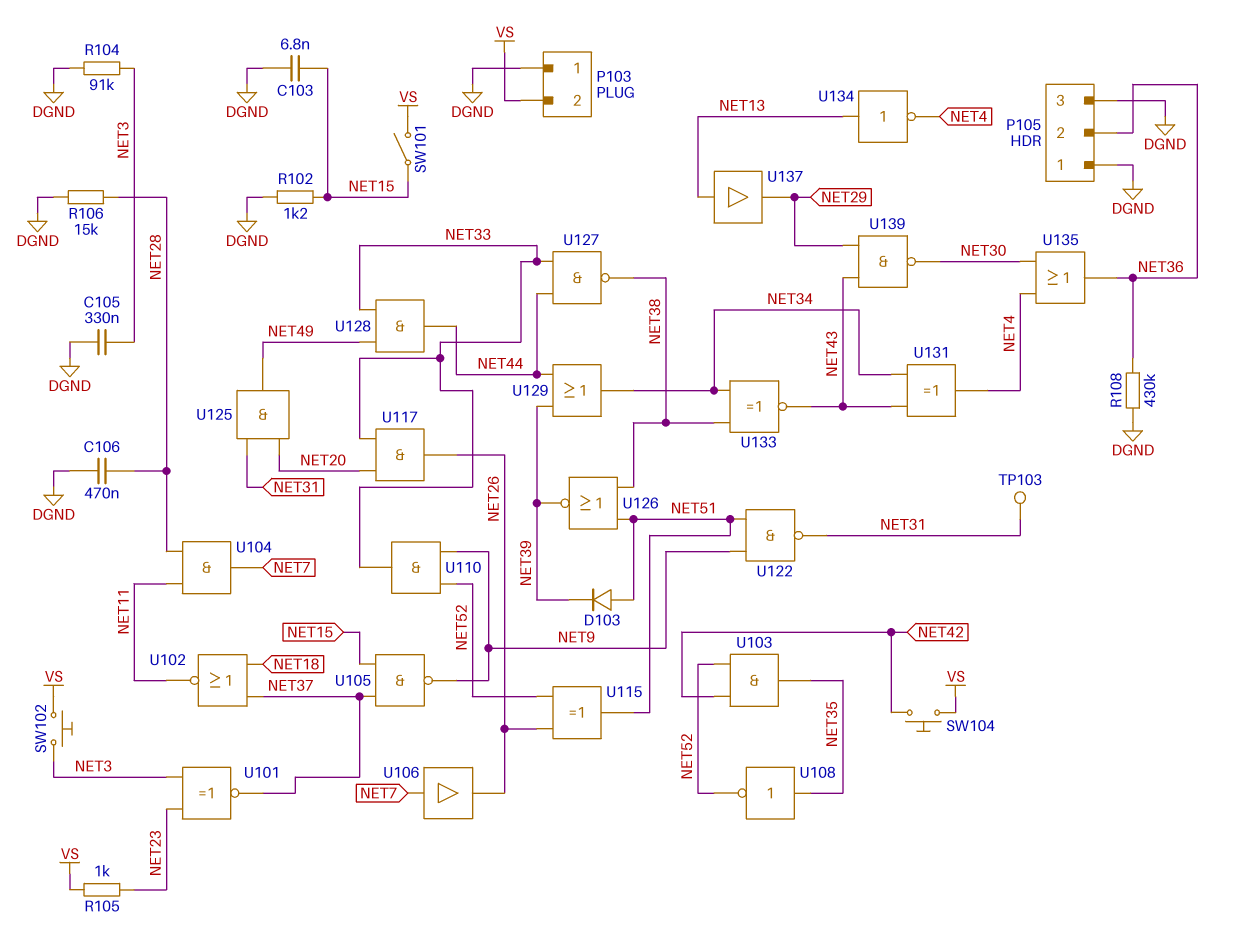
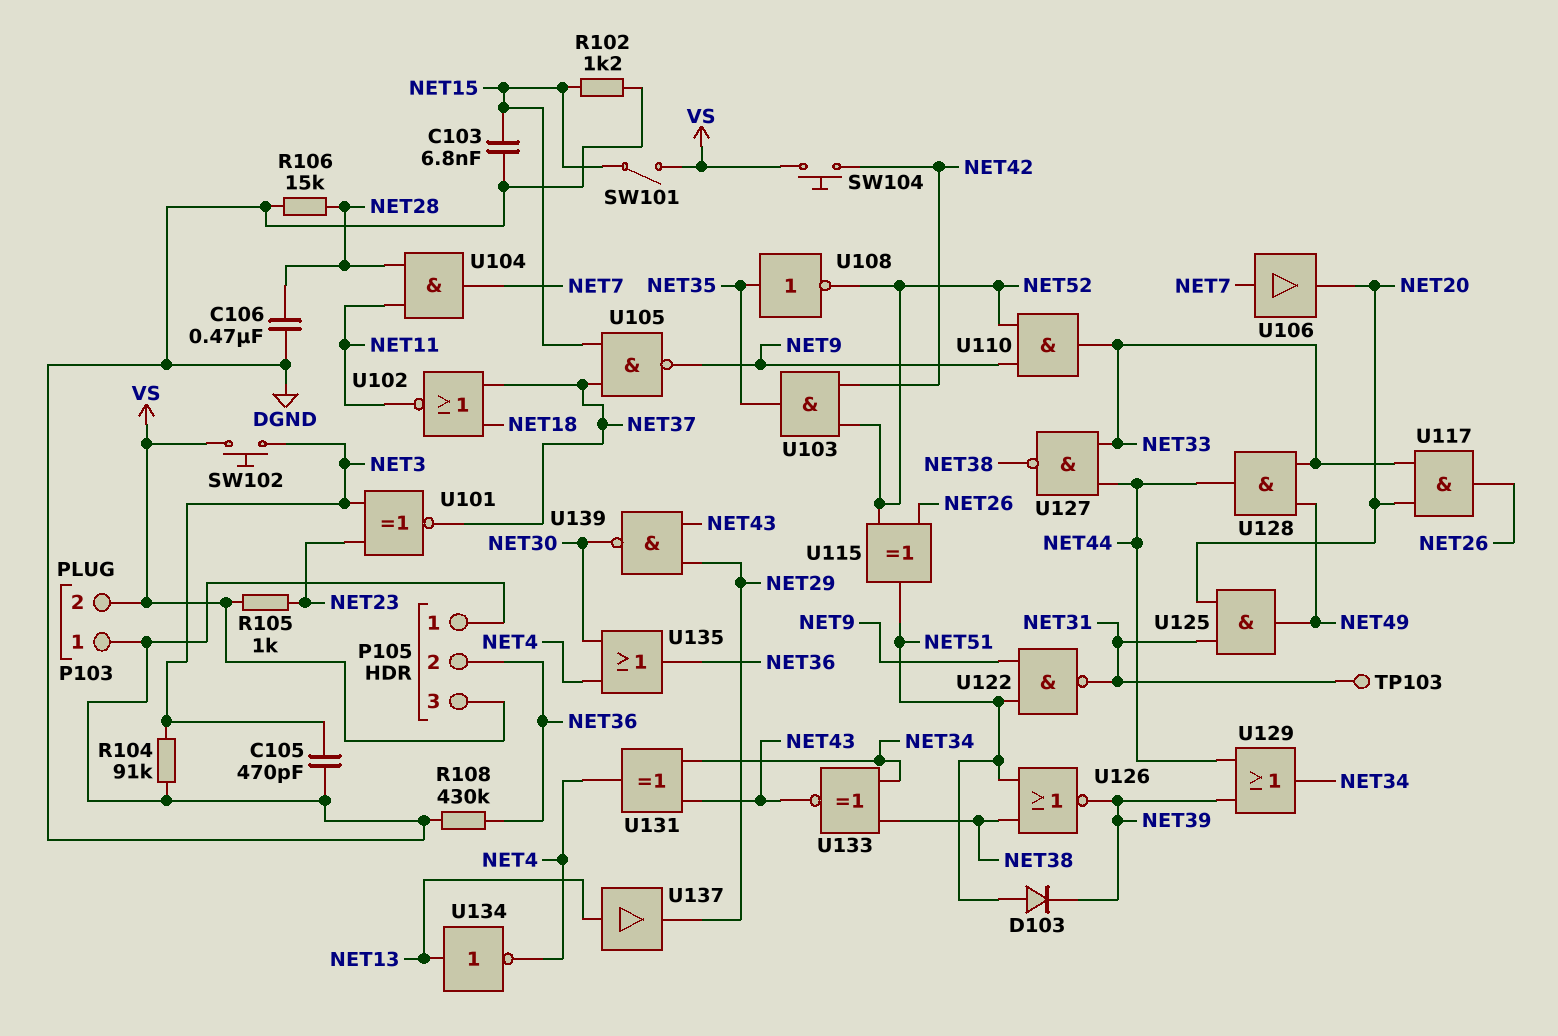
C105: 330nF (DGND, NET3) -> 470pF (DGND, NET3)
P105 pin 3: DGND -> VS
U106: buffer (in NET7, out NET26) -> buffer (in NET7, out NET20)

